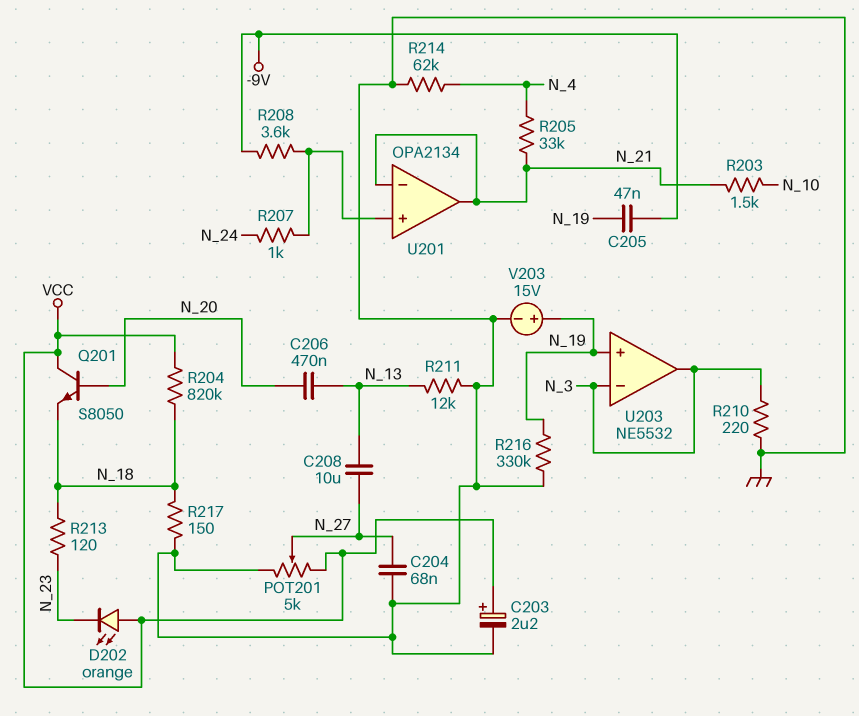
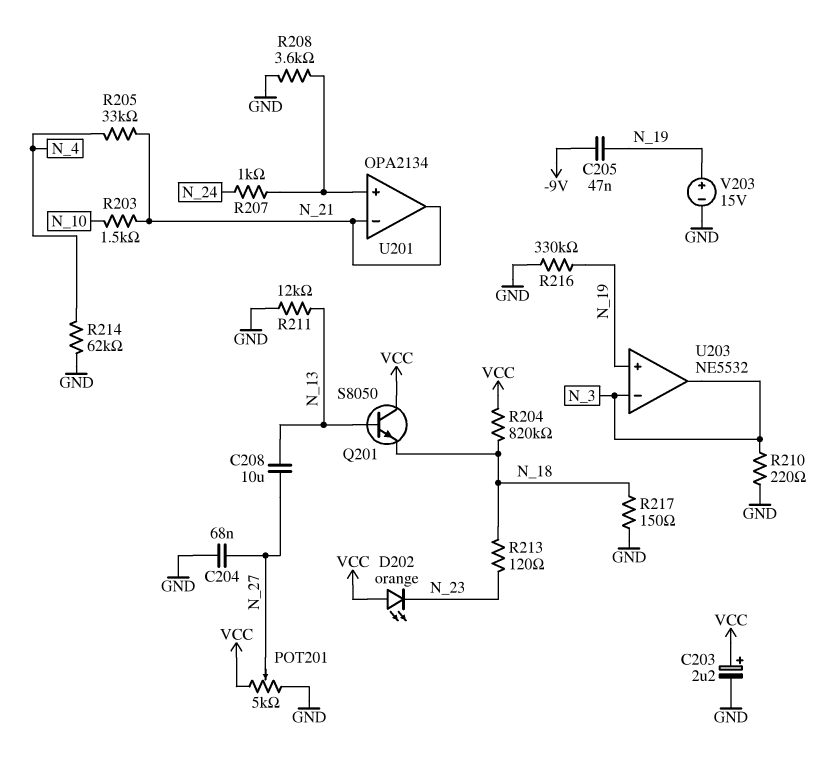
C206: 470nF (N_13, N_20) -> none
Q201: NPN S8050 (B N_20, C VCC, E N_18) -> NPN S8050 (B N_13, C VCC, E N_18)
R208: 3.6k (-9V, U201/in+) -> 3.6k (GND, U201/in+)

